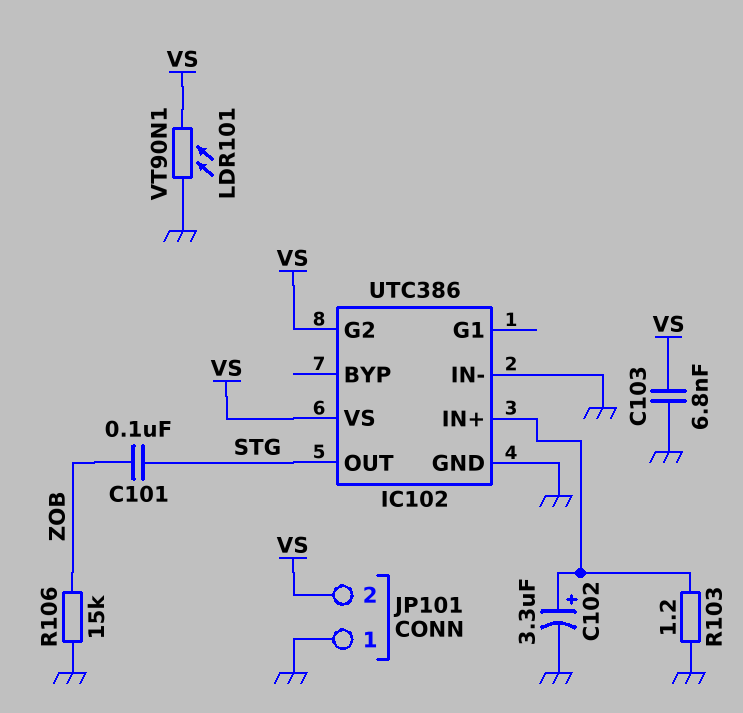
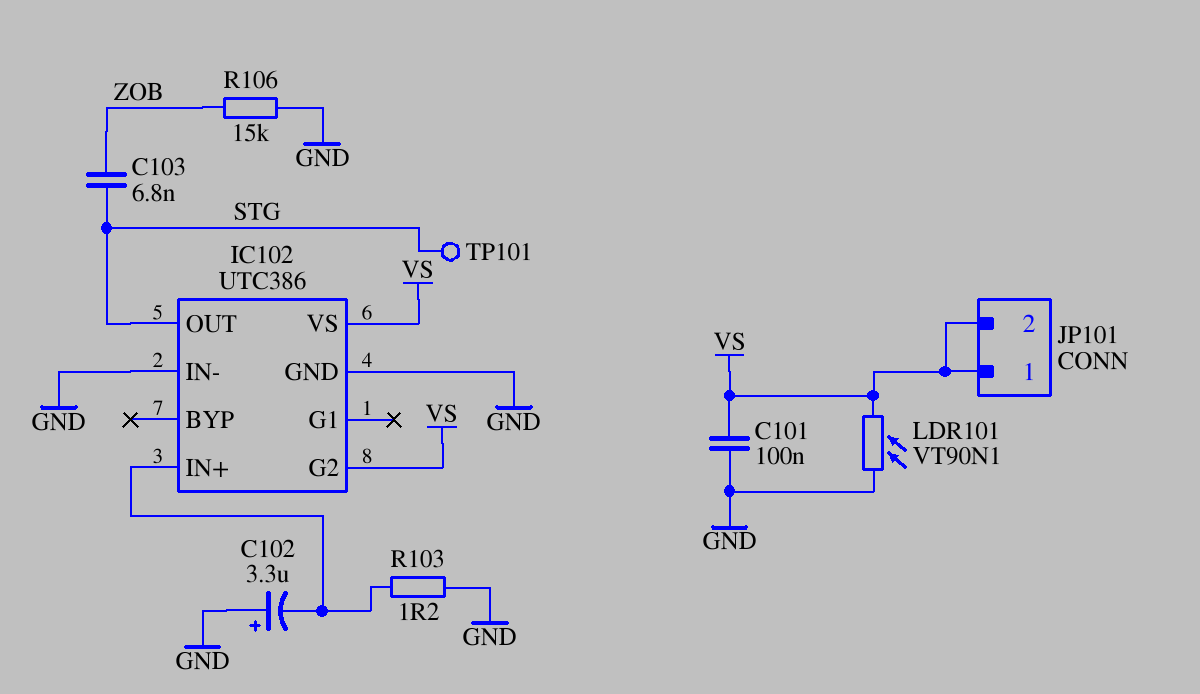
C101: 100nF (STG, ZOB) -> 100nF (GND, VS)
C102: 3.3uF (plus IC102/IN+, minus GND) -> 3.3uF (plus GND, minus IC102/IN+)
C103: 6.8nF (GND, VS) -> 6.8nF (STG, ZOB)
JP101 pin 1: GND -> VS
TP101: none -> test point (STG)

